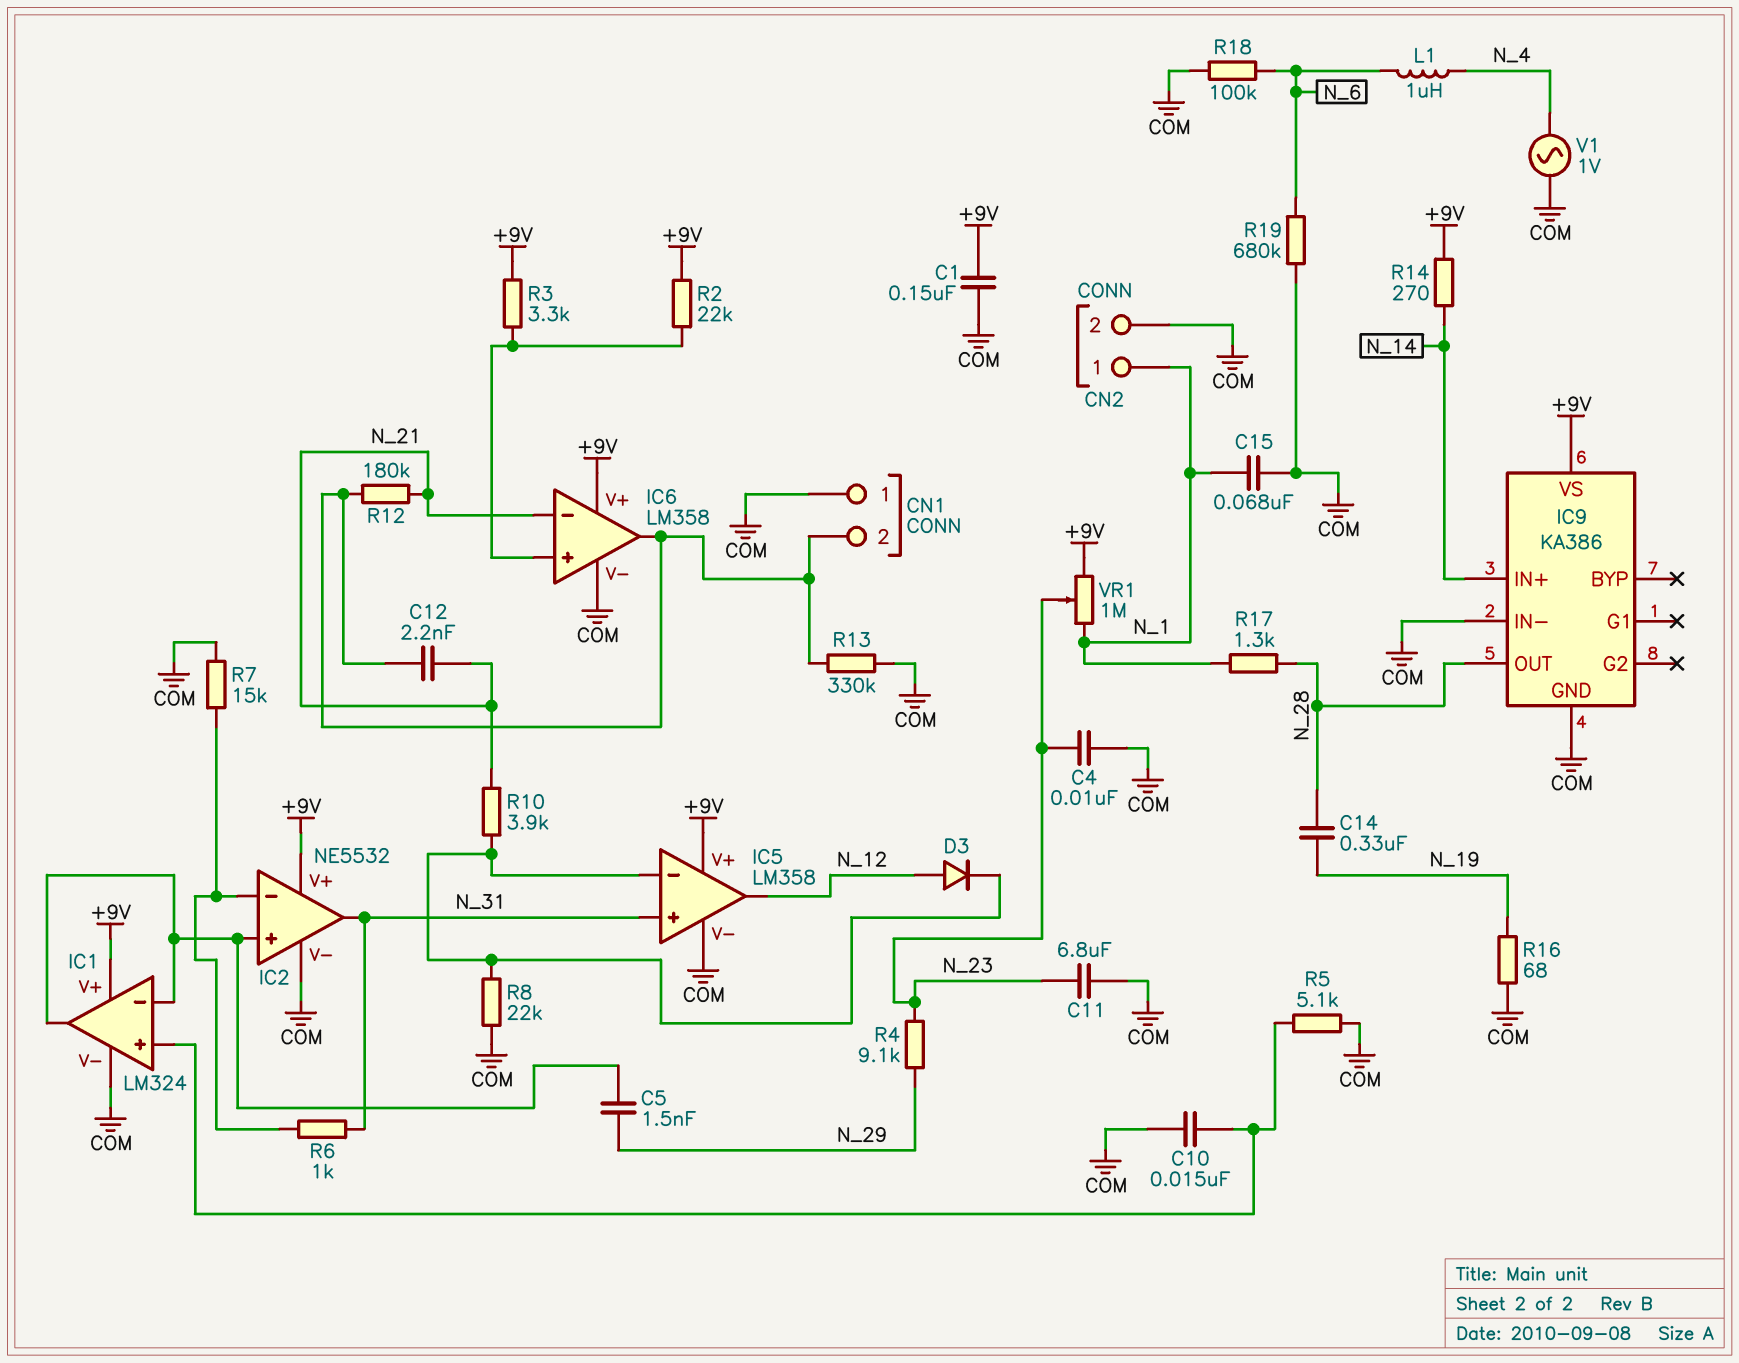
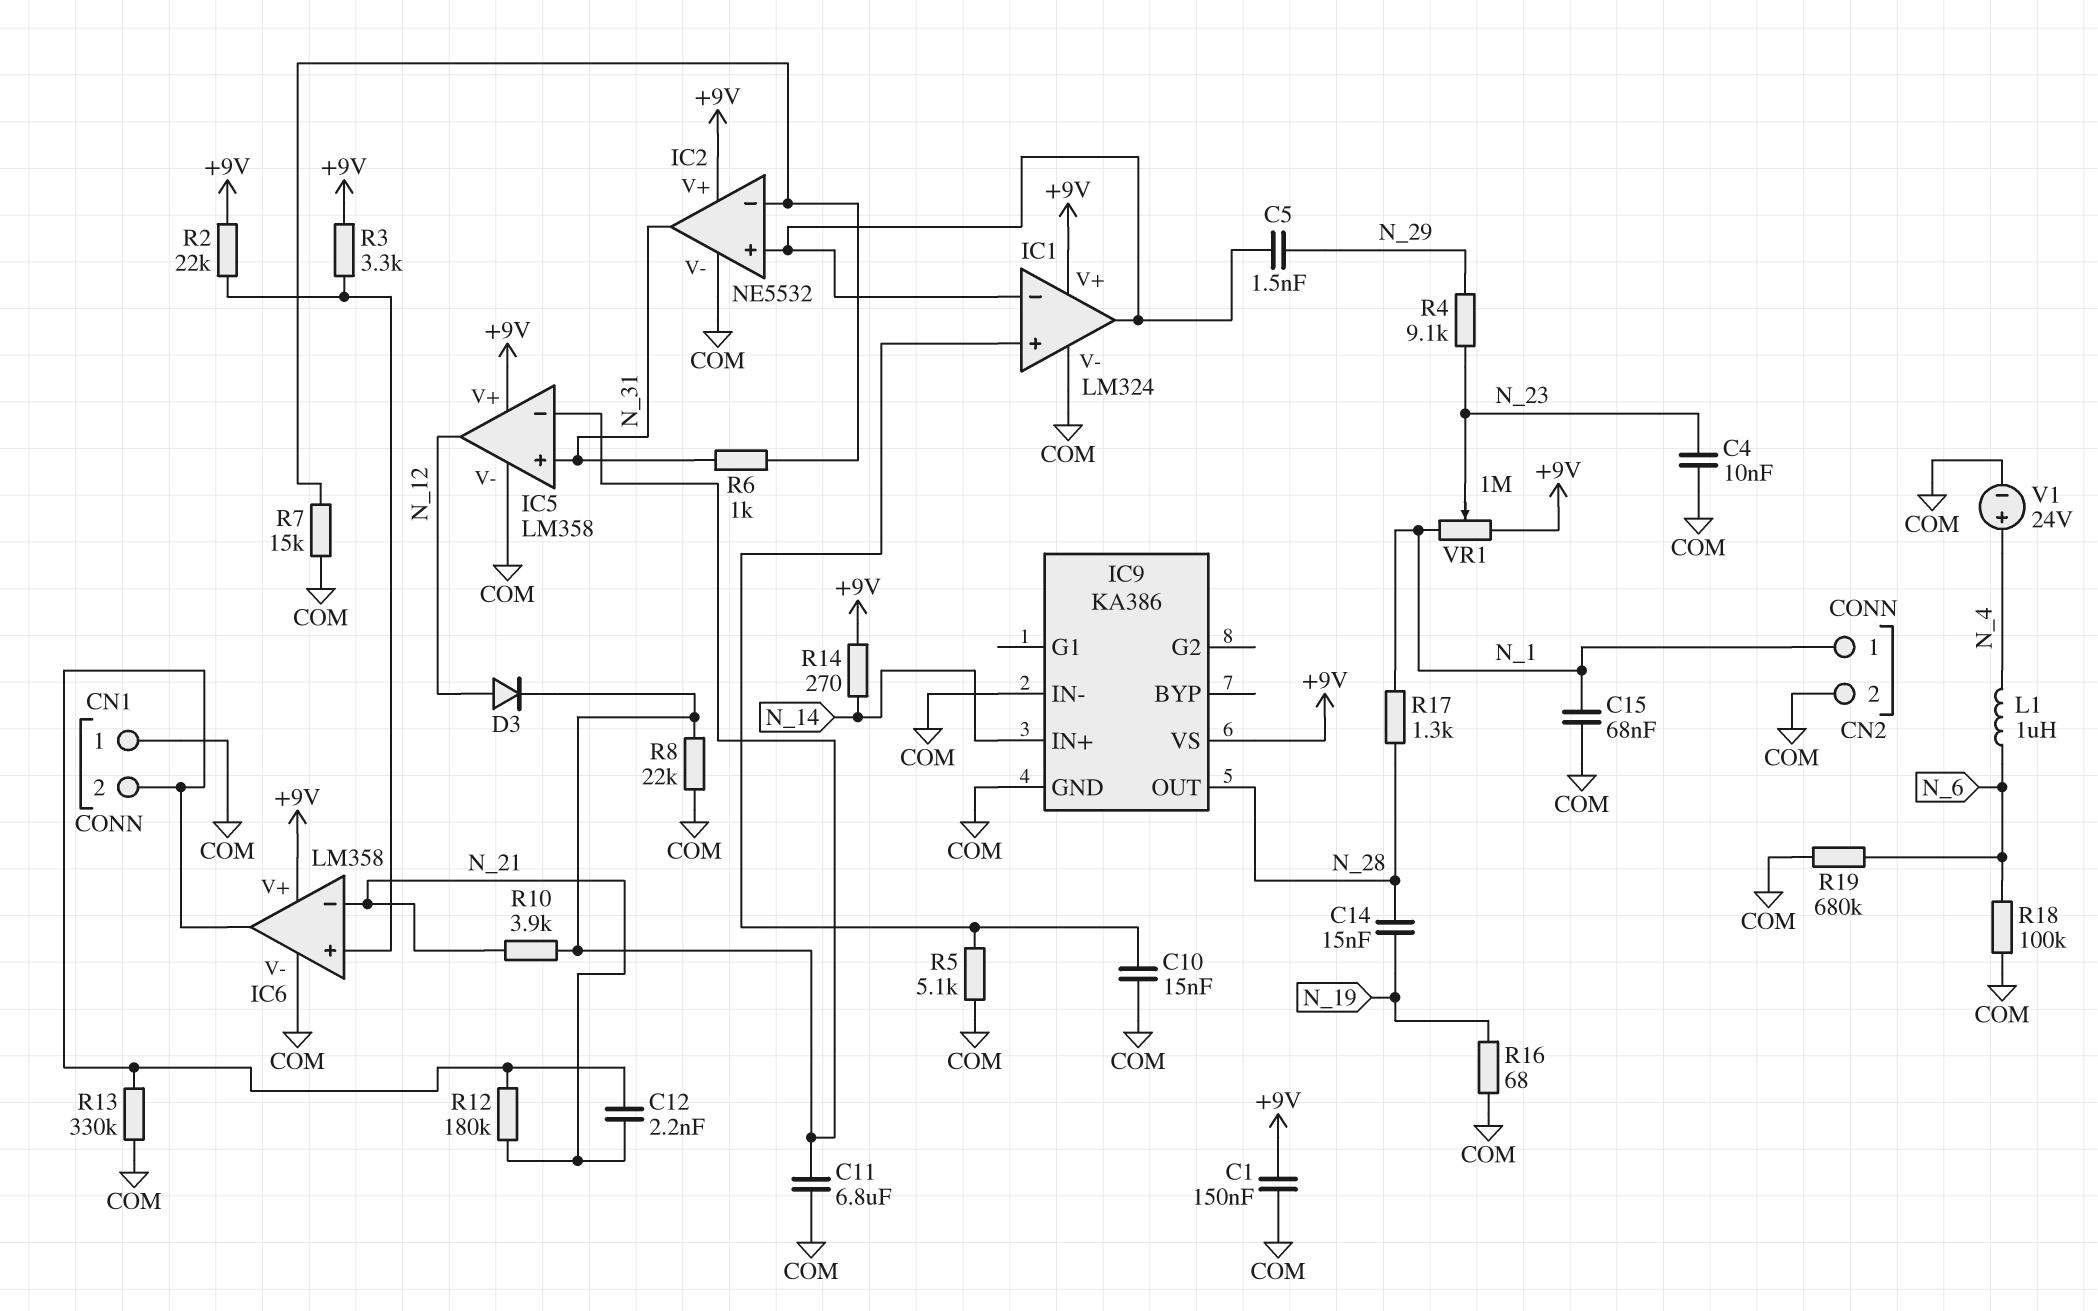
C11: 6.8uF (COM, N_23) -> 6.8uF (COM, IC5/in-)
C14: 330nF (N_19, N_28) -> 15nF (N_19, N_28)
V1: AC 1V (COM, N_4) -> 24V (plus N_4, minus COM)

